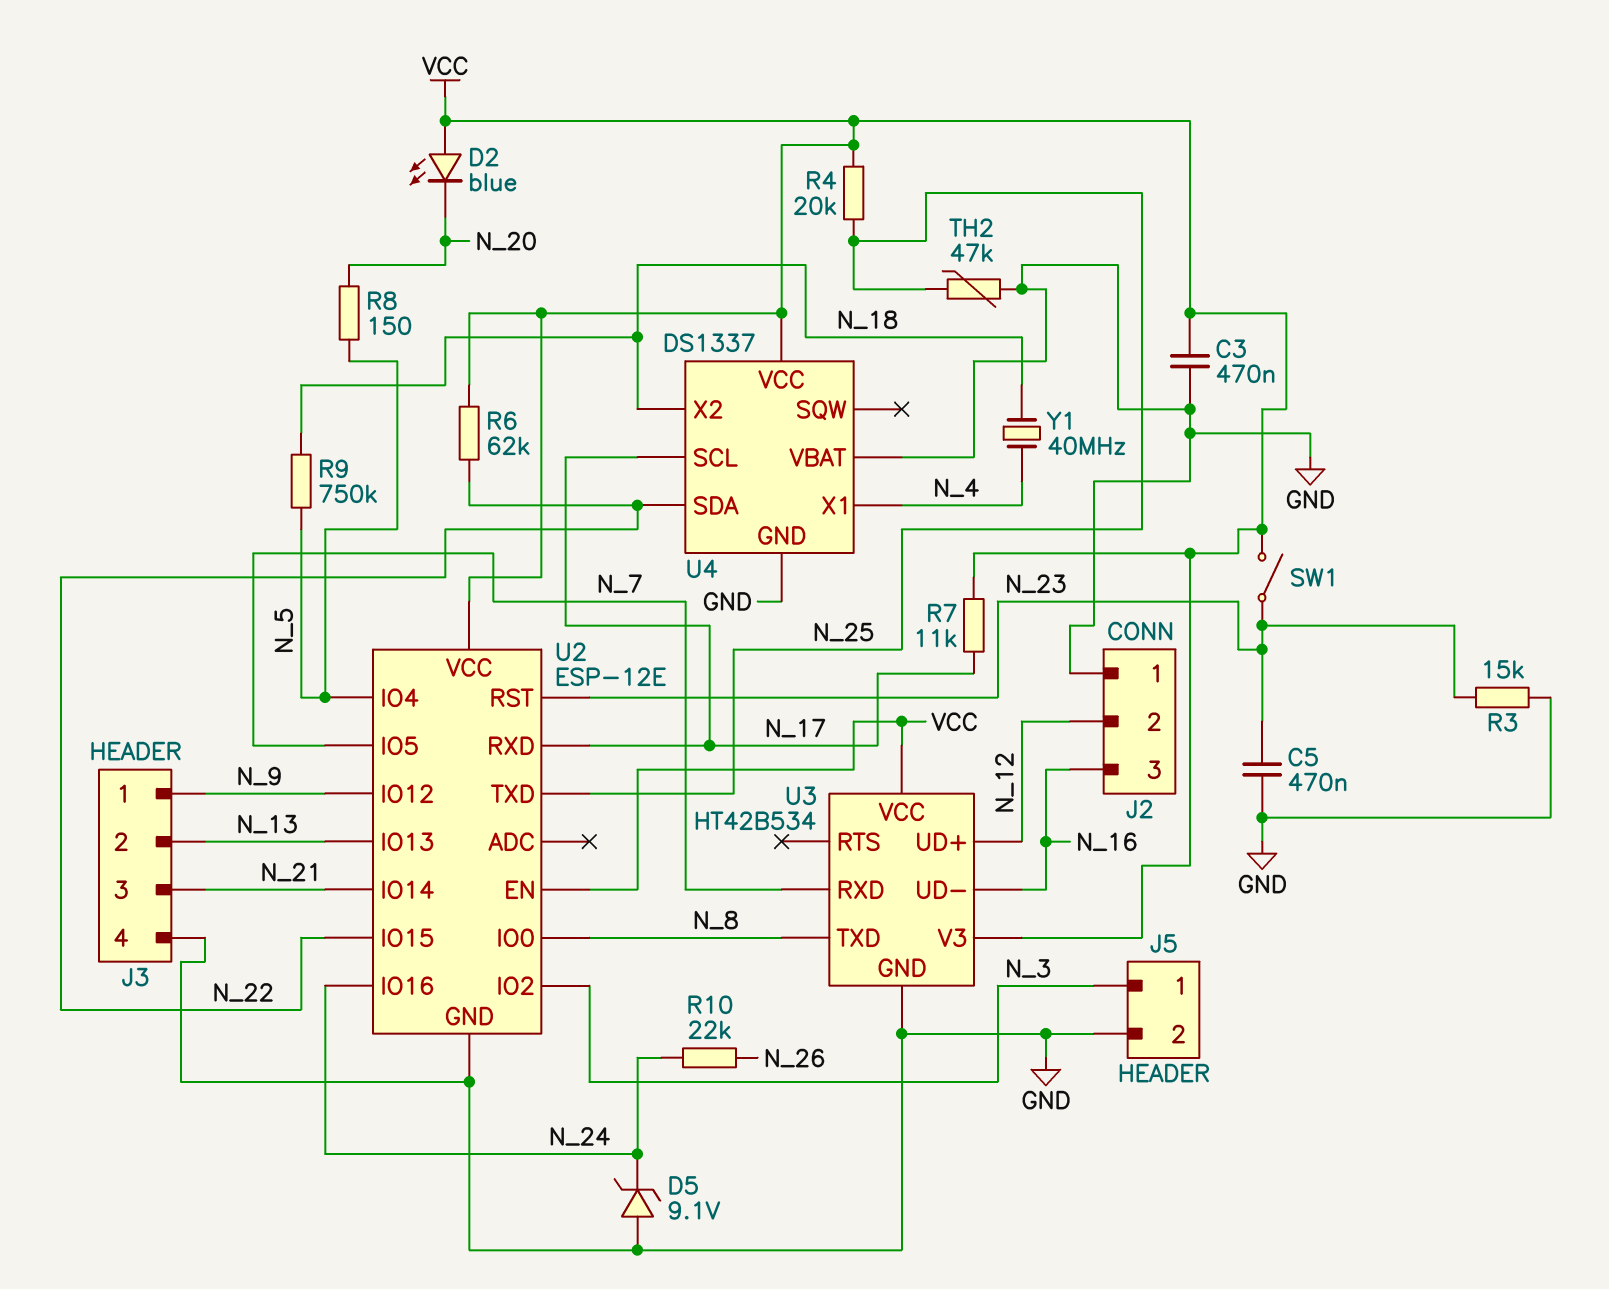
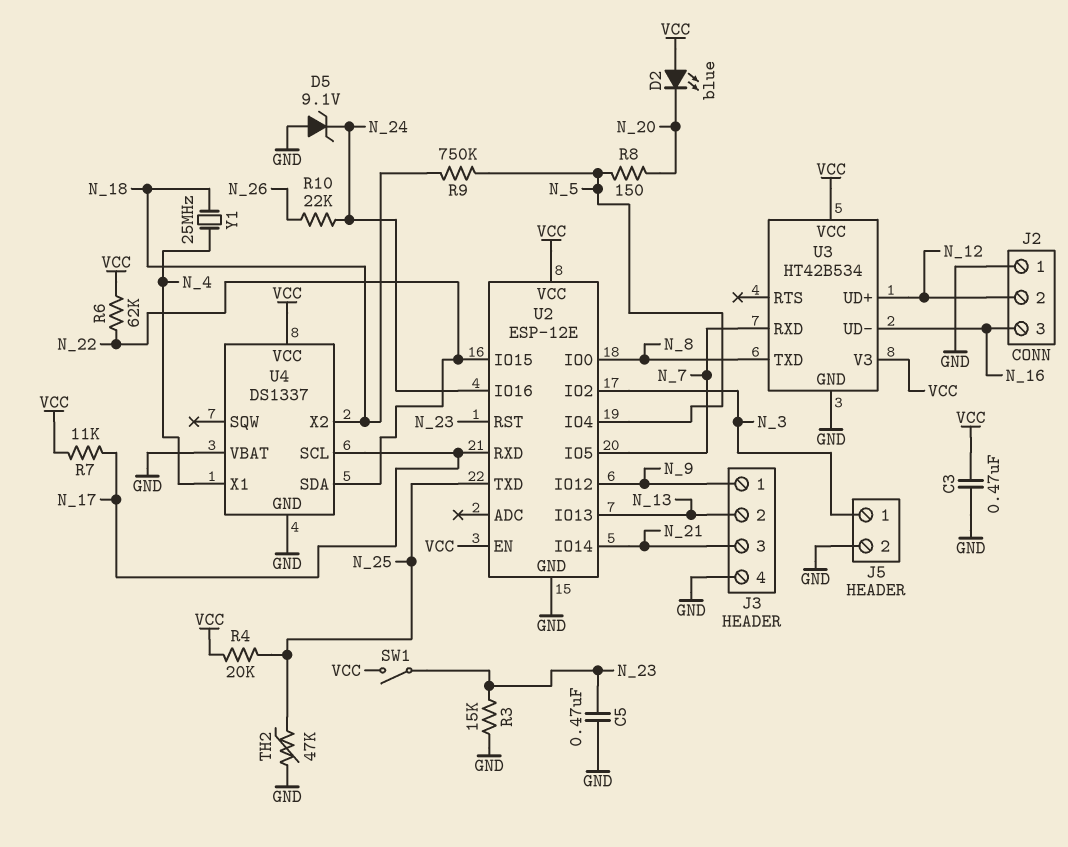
Y1: 40MHz (N_4, N_18) -> 25MHz (N_4, N_18)

